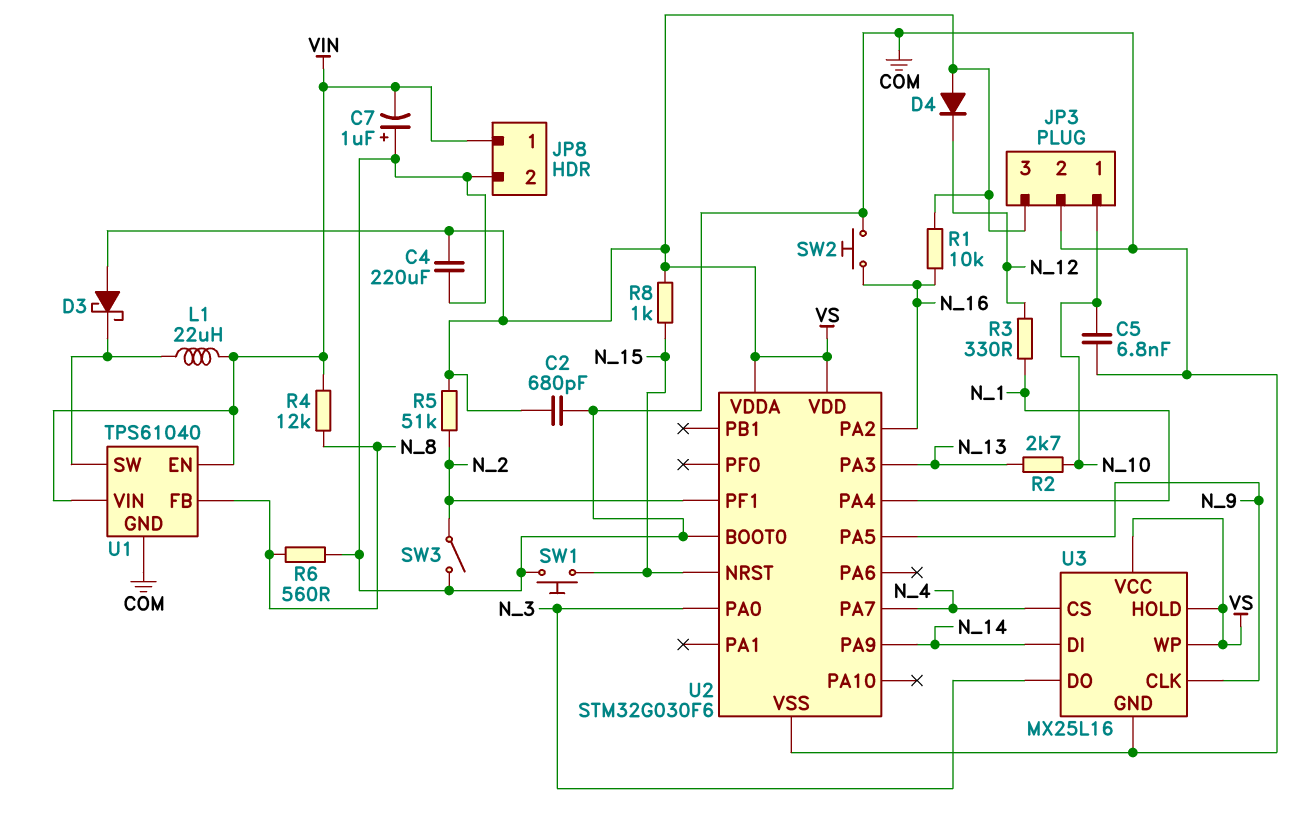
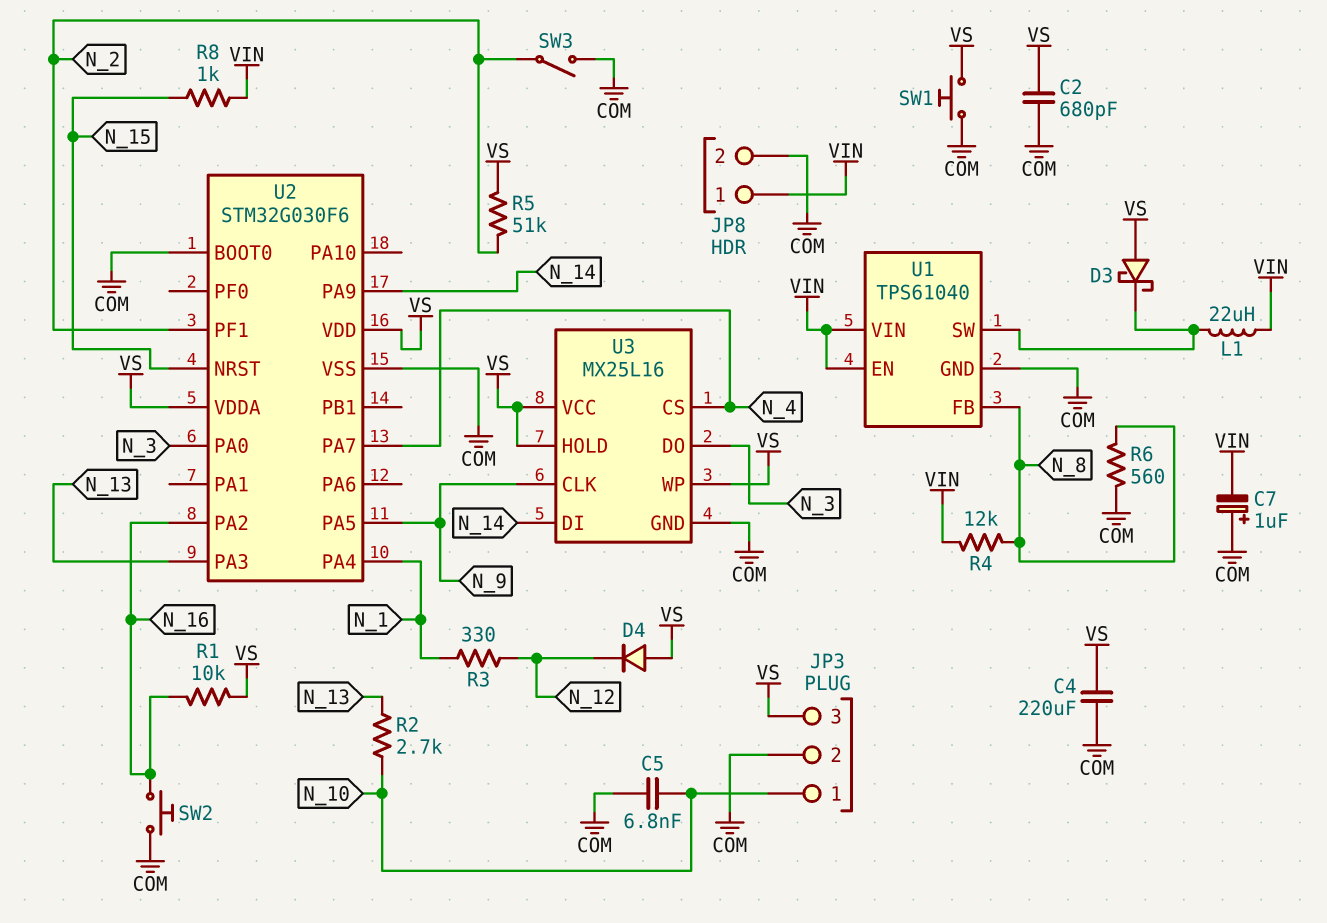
R8: 1k (N_15, VS) -> 1k (N_15, VIN)
SW1: button (COM, N_15) -> button (COM, VS)

